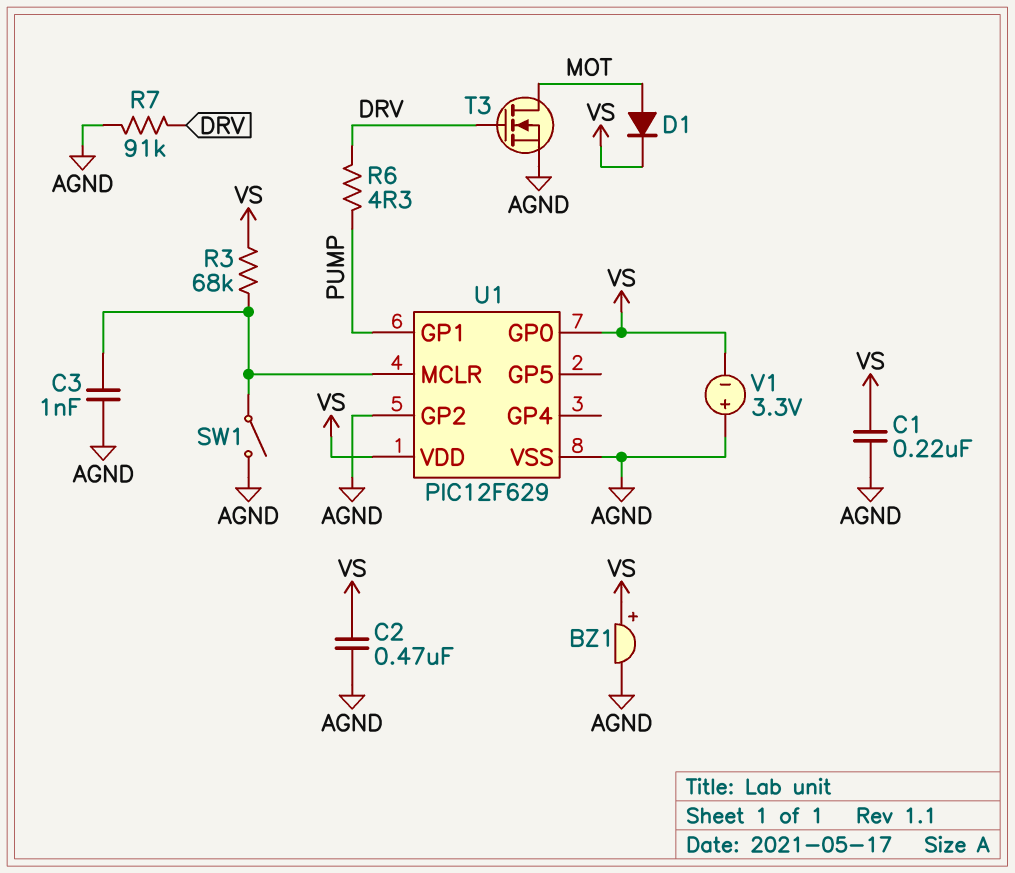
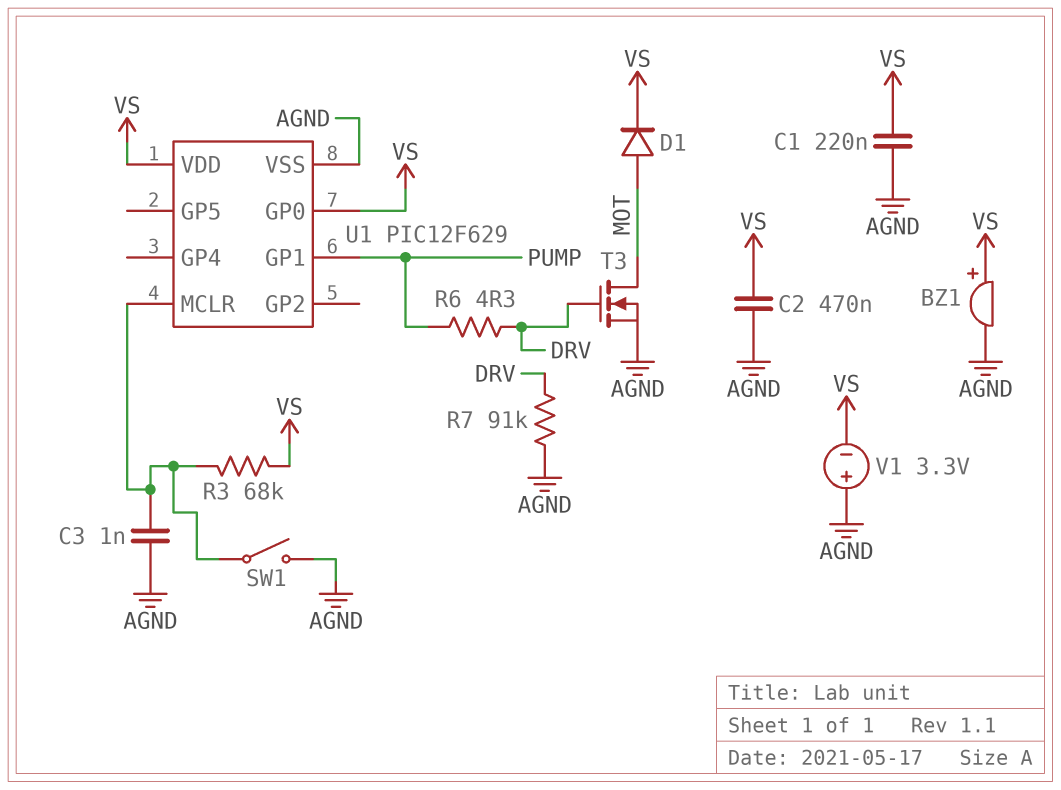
U1 pin GP2: AGND -> none

